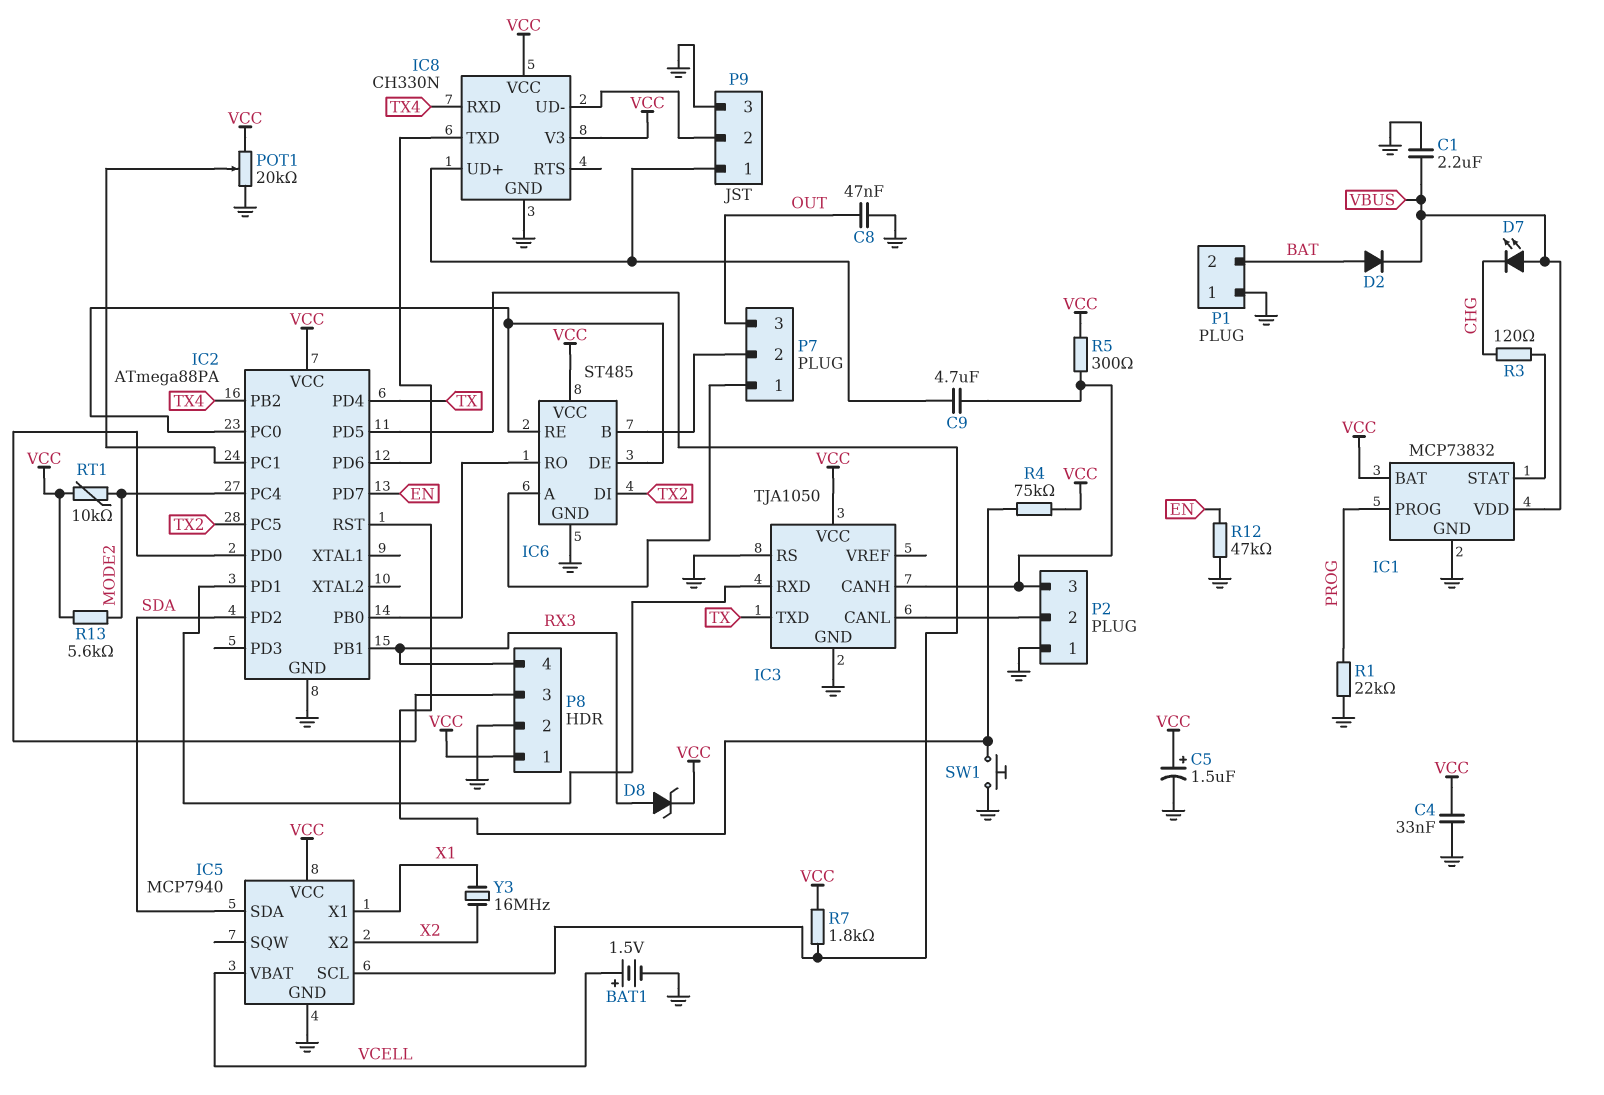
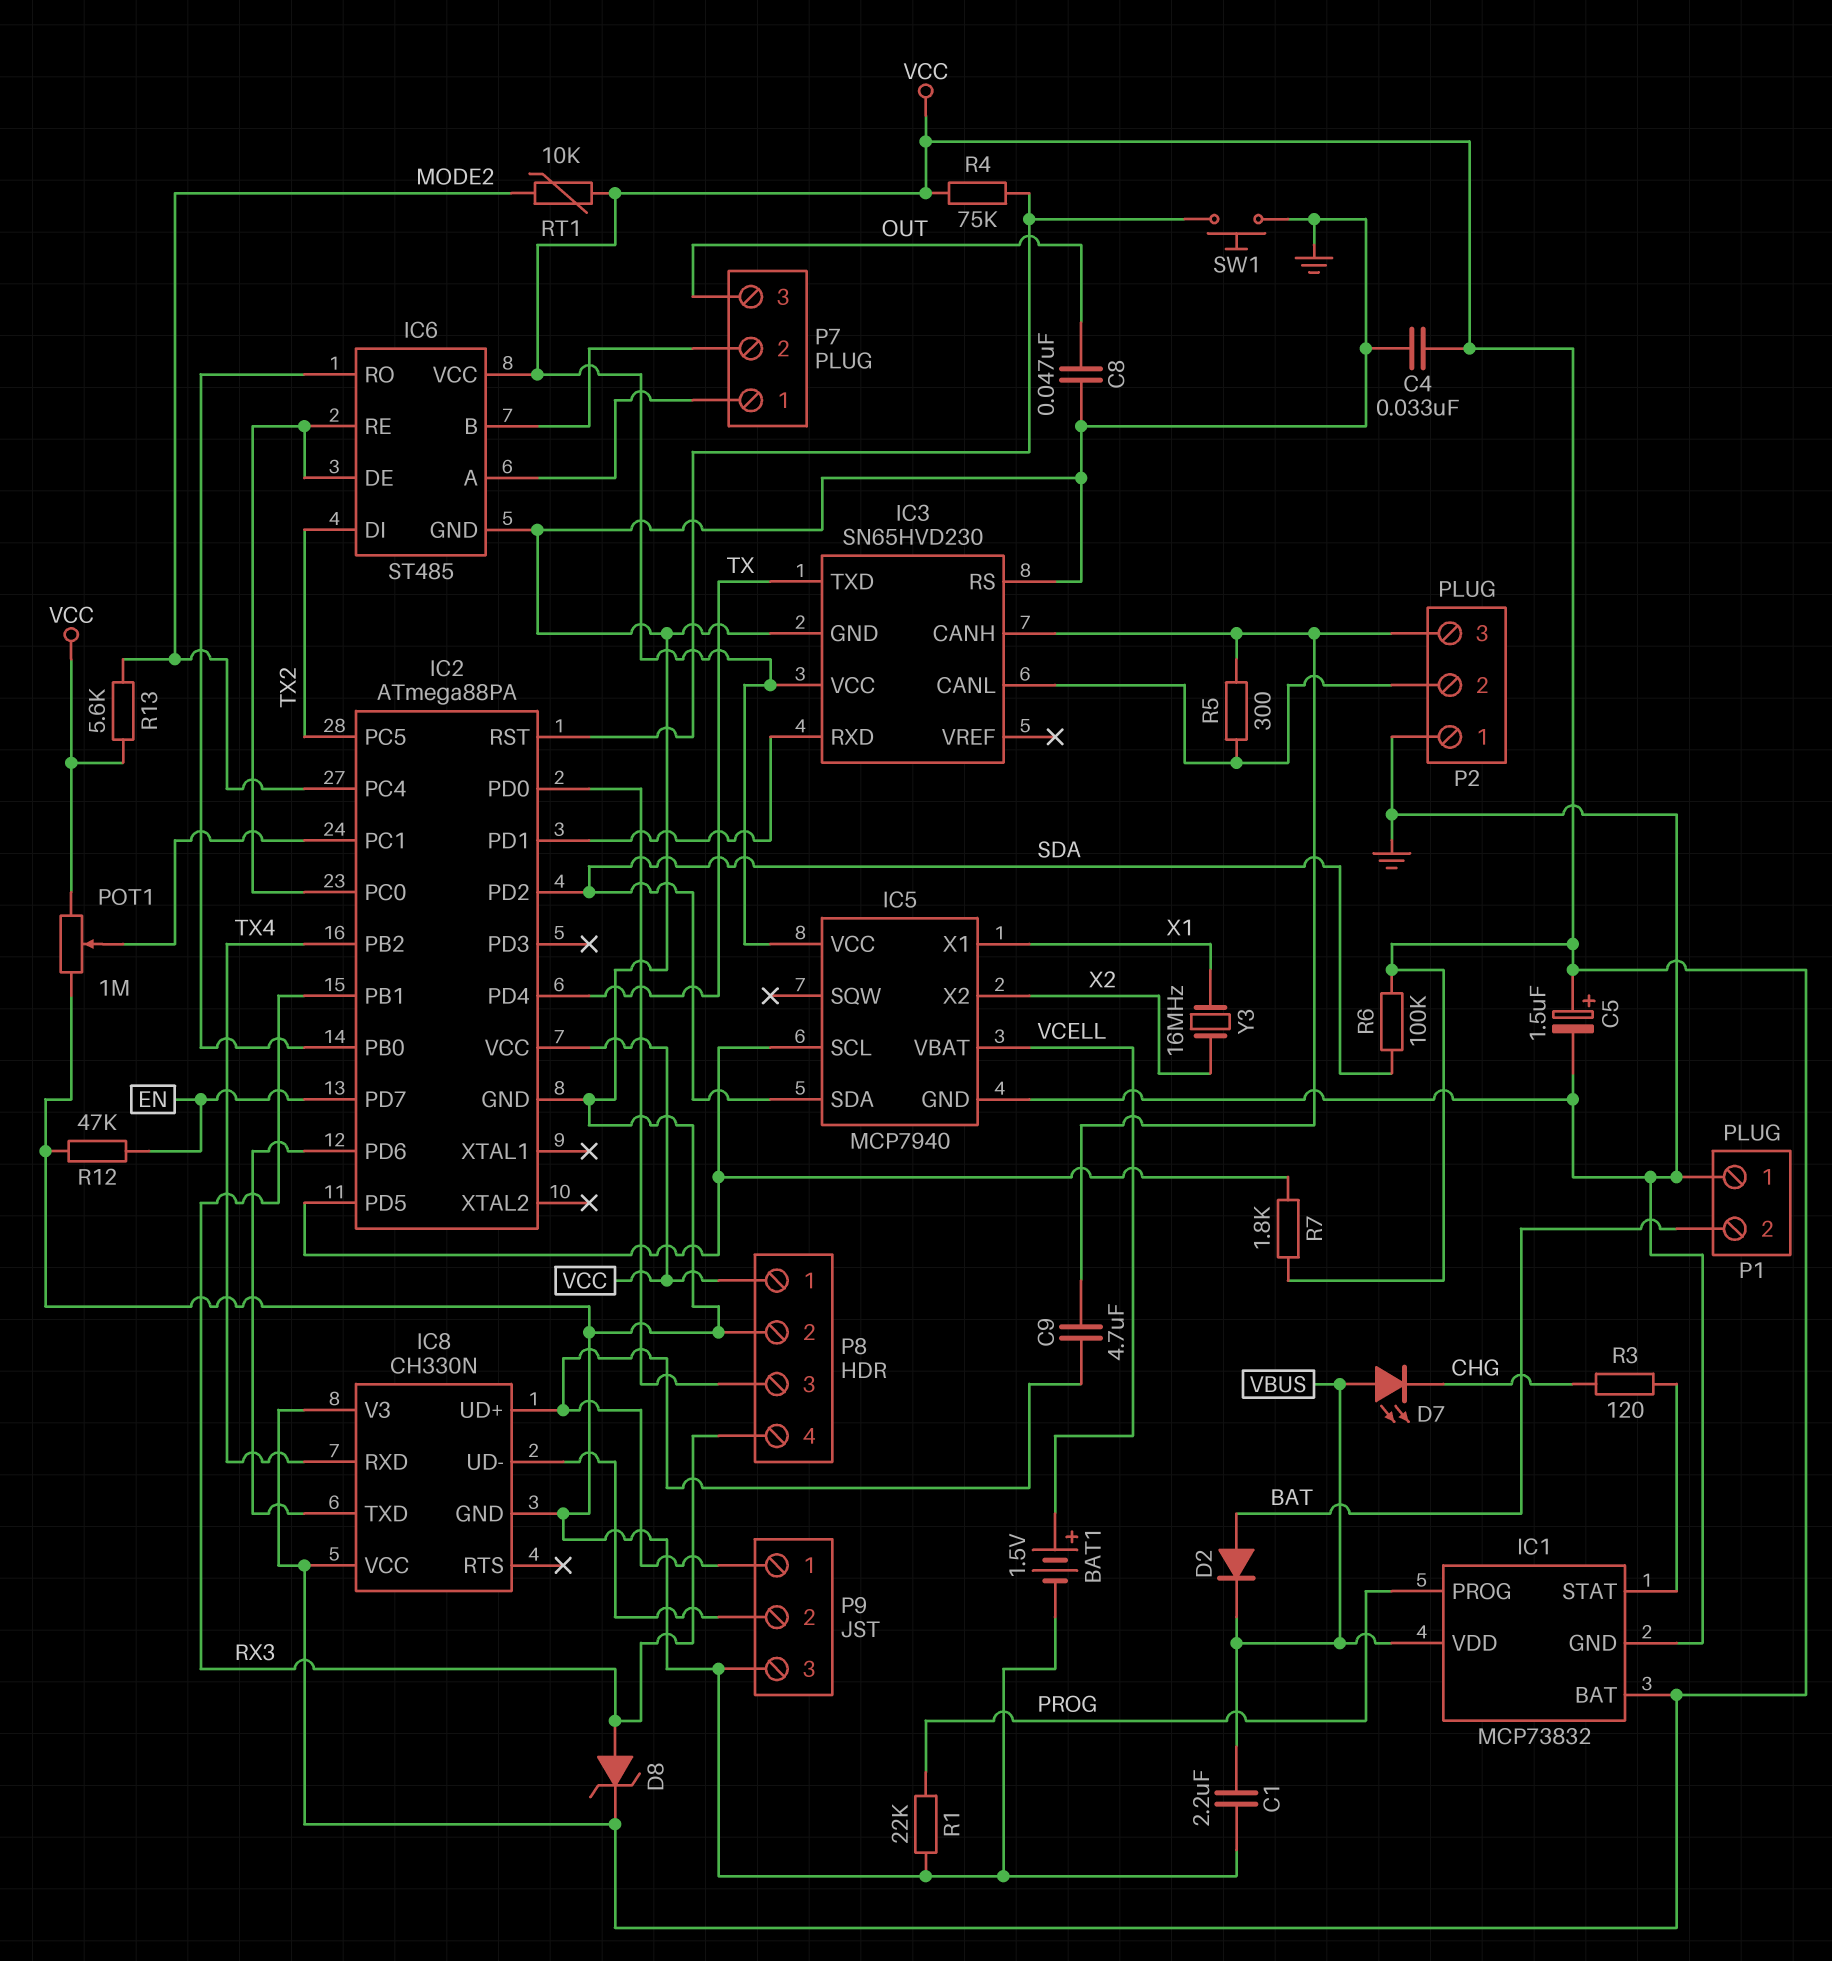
IC3: TJA1050 -> SN65HVD230
POT1: 20k (GND, VCC, wiper IC2/PC1) -> 1M (GND, VCC, wiper IC2/PC1)
R5: 300 (IC3/CANH, VCC) -> 300 (IC3/CANH, IC3/CANL)
R6: none -> 100k (SDA, VCC)

